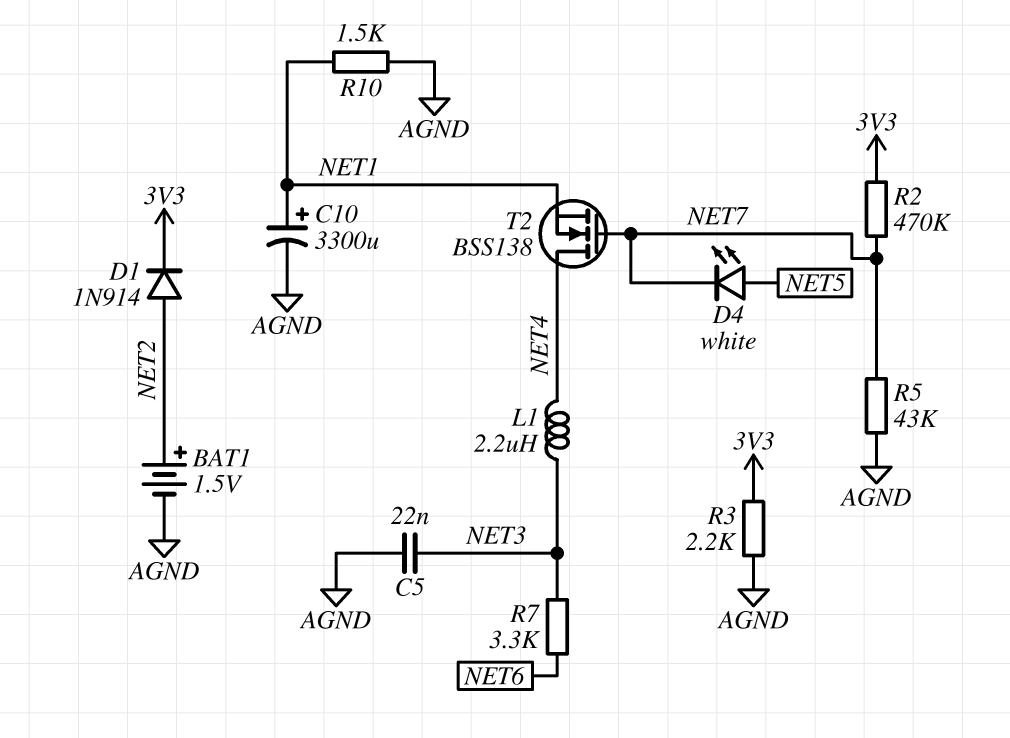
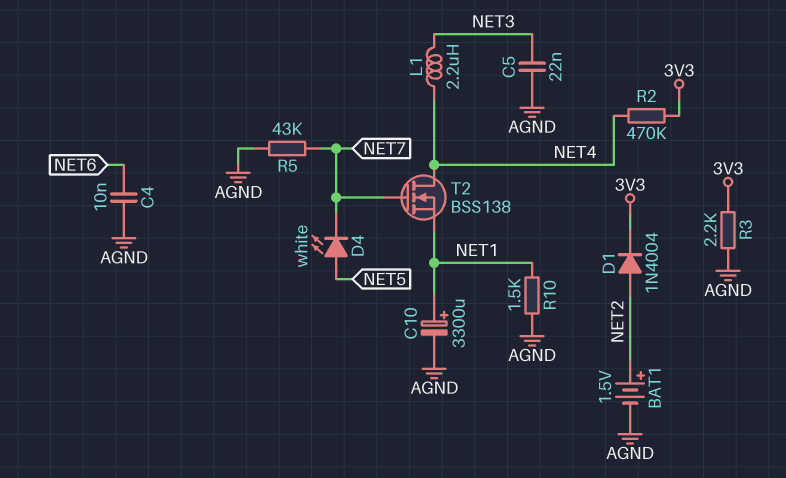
C4: none -> 10nF (AGND, NET6)
D1: diode 1N914 (A NET2, K 3V3) -> diode 1N4004 (A NET2, K 3V3)
R2: 470k (3V3, NET7) -> 470k (3V3, NET4)
R7: 3.3k (NET3, NET6) -> none

